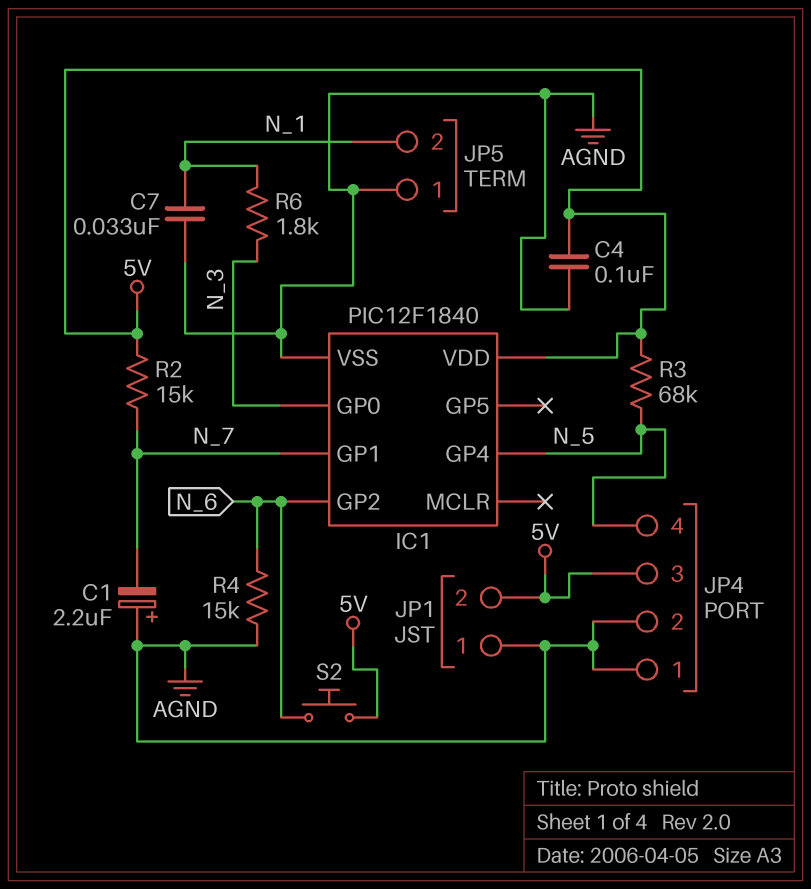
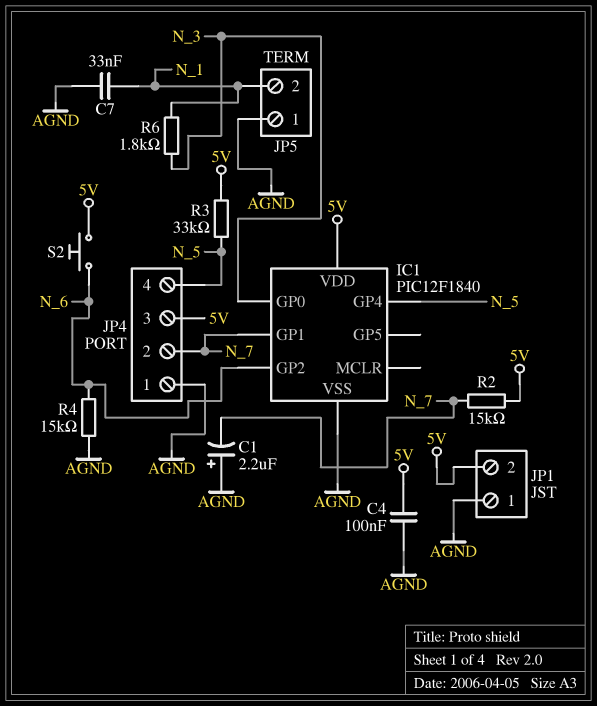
JP4 pin 2: AGND -> N_7
R3: 68k (5V, N_5) -> 33k (5V, N_5)

